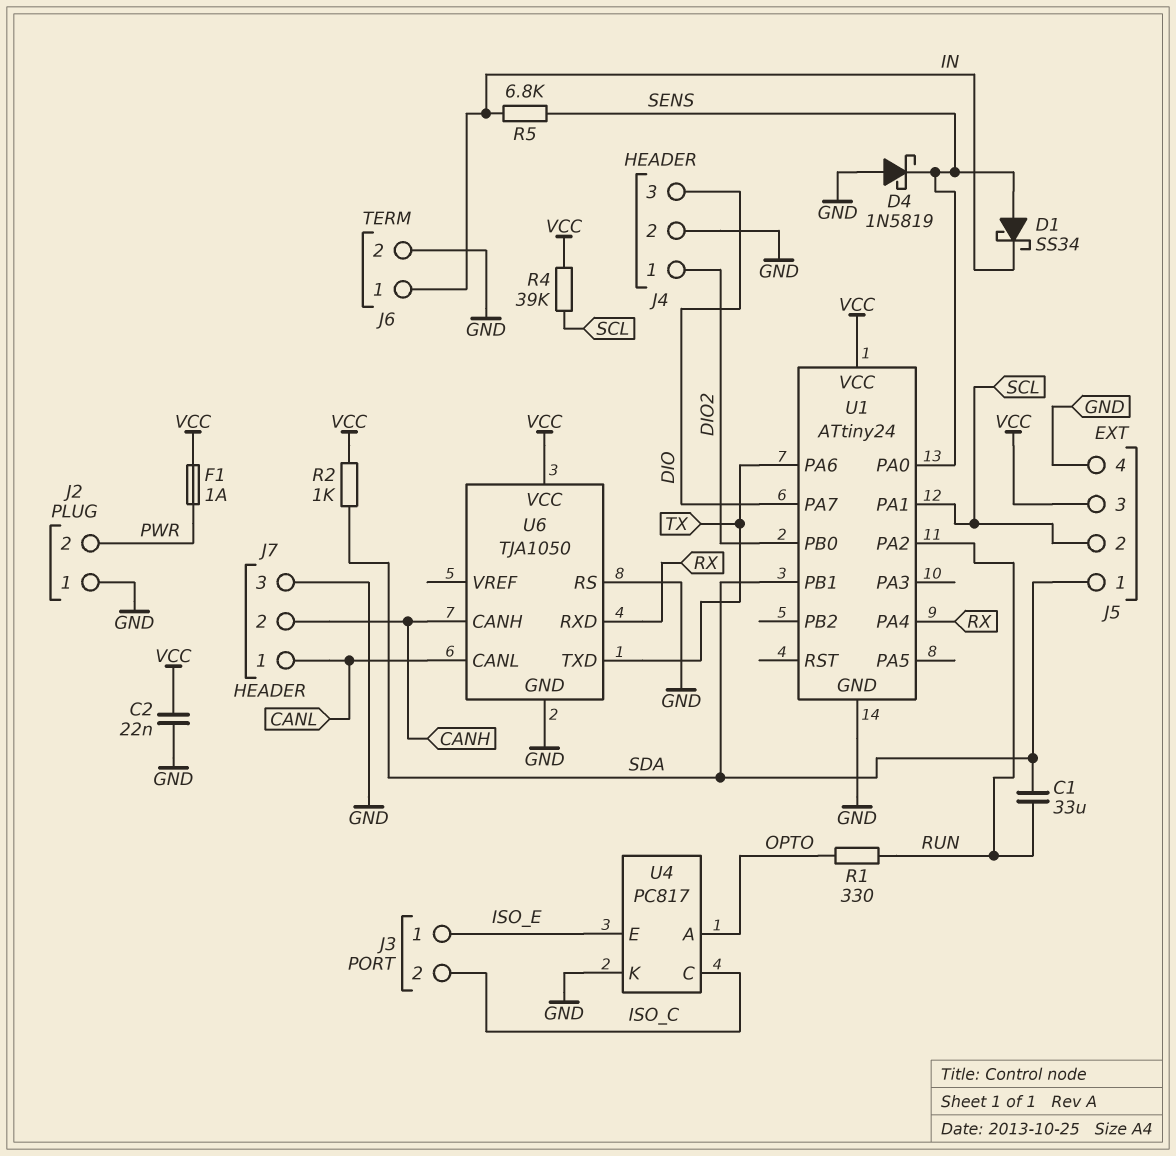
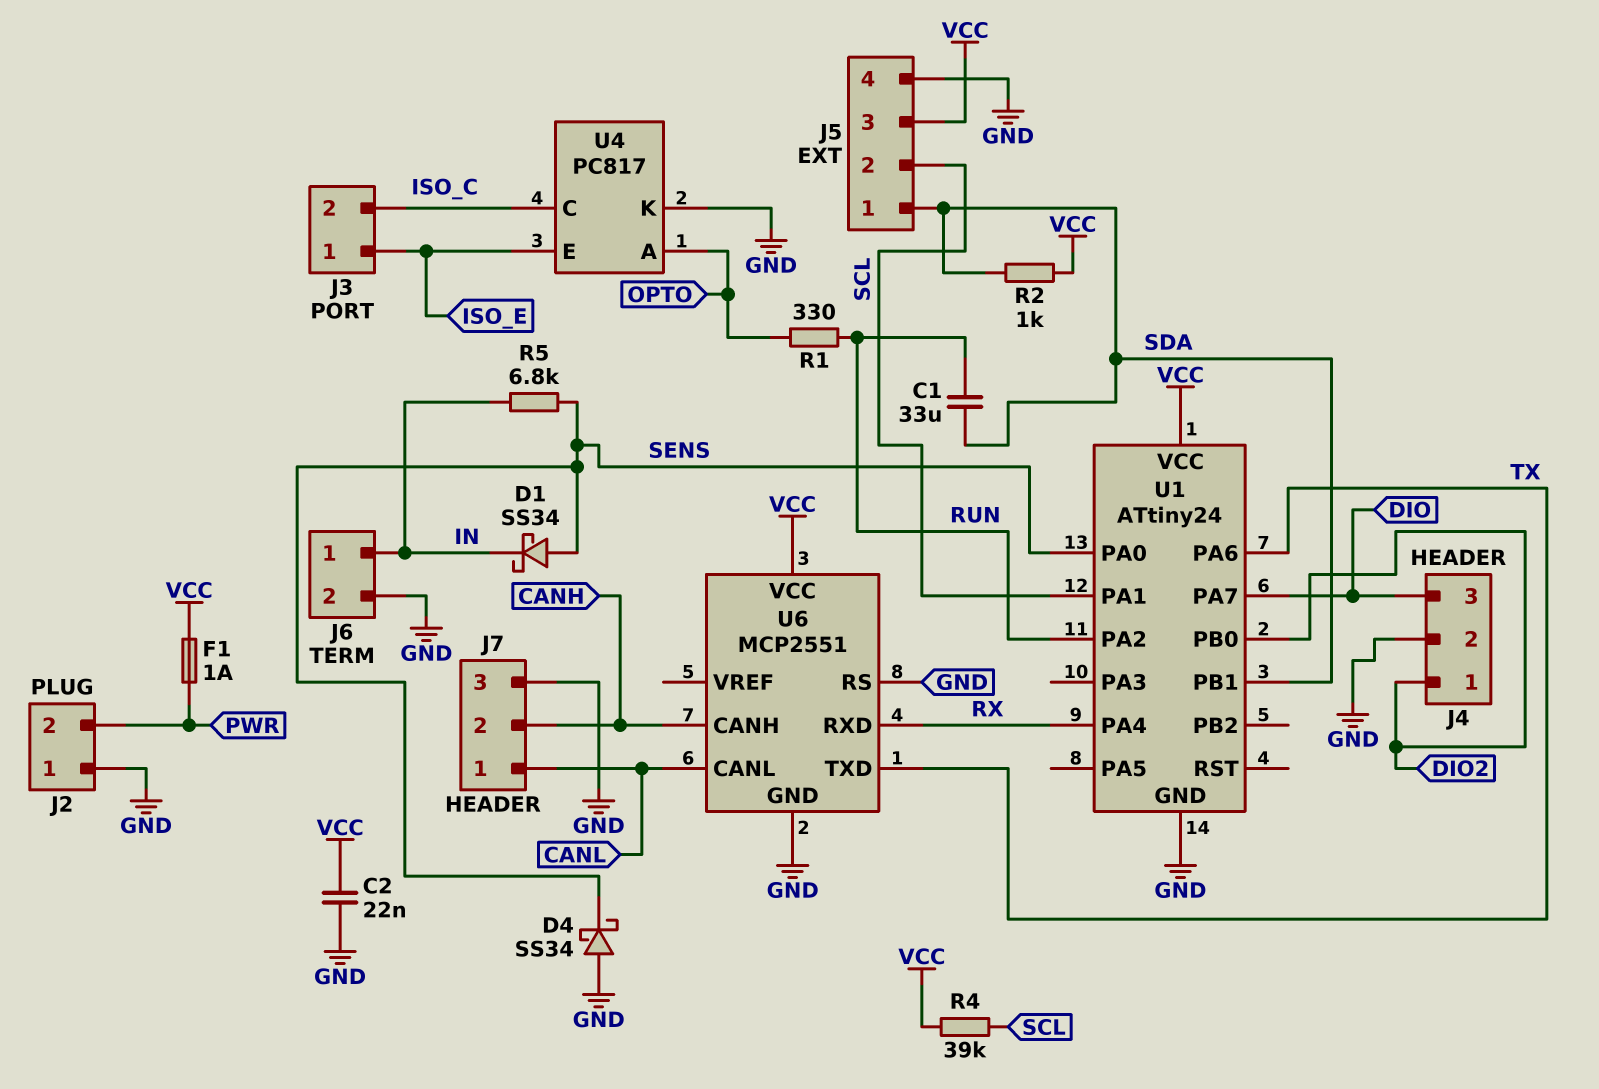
D4: schottky 1N5819 (A GND, K SENS) -> schottky SS34 (A GND, K SENS)
U6: TJA1050 -> MCP2551

